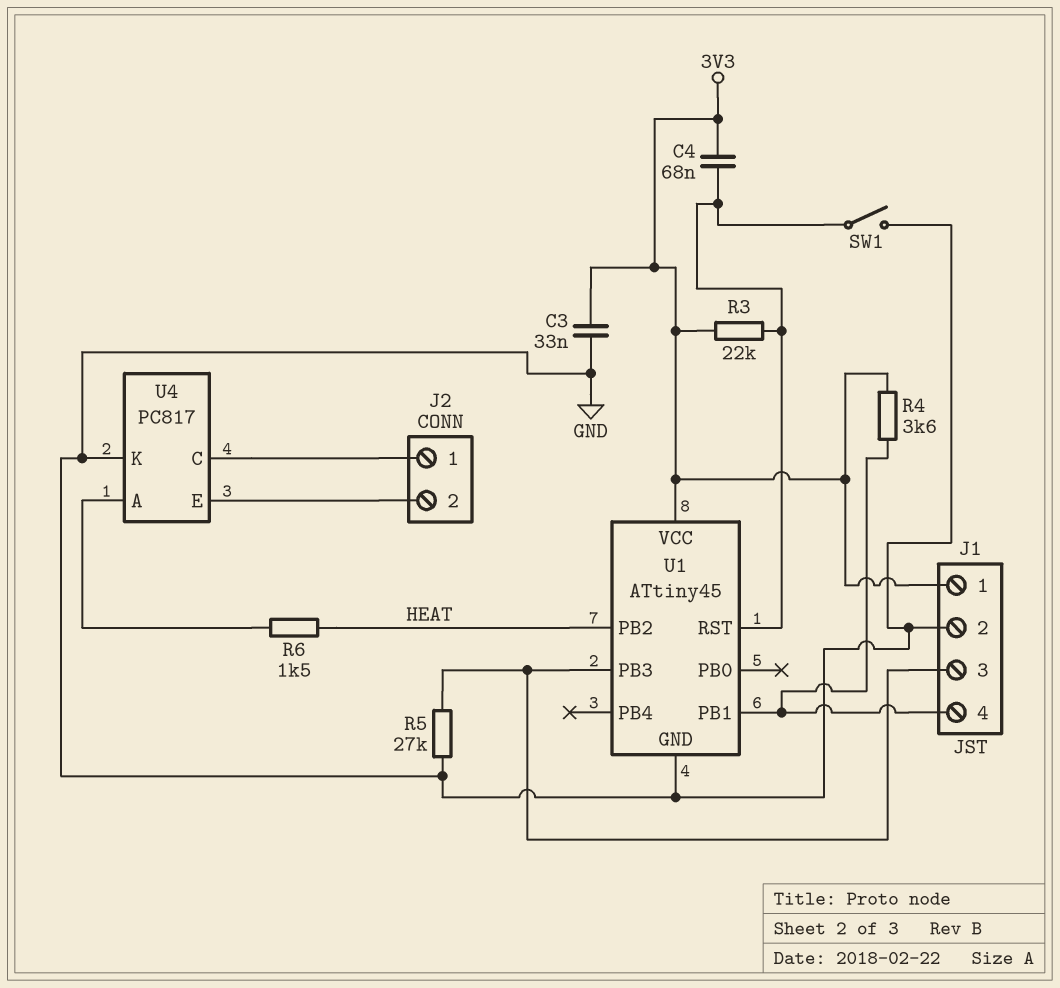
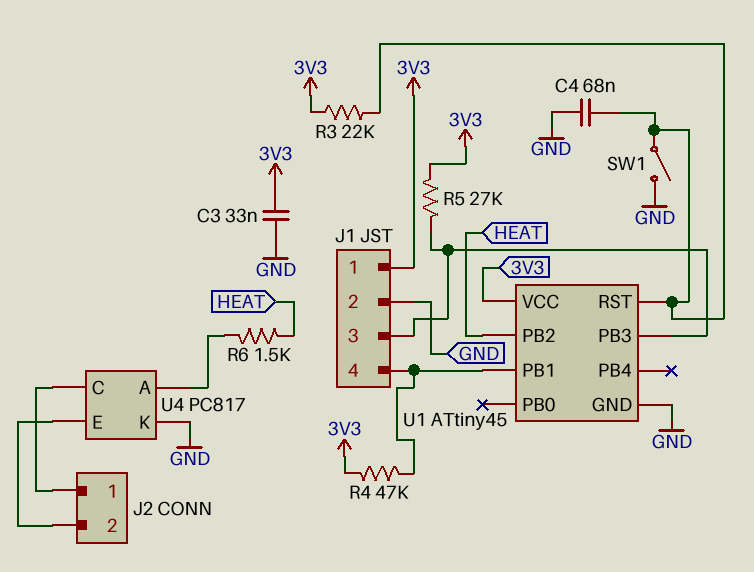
C4: 68nF (3V3, U1/RST) -> 68nF (GND, U1/RST)
R4: 3.6k (3V3, J1/4) -> 47k (3V3, J1/4)
R5: 27k (GND, J1/3) -> 27k (3V3, J1/3)

